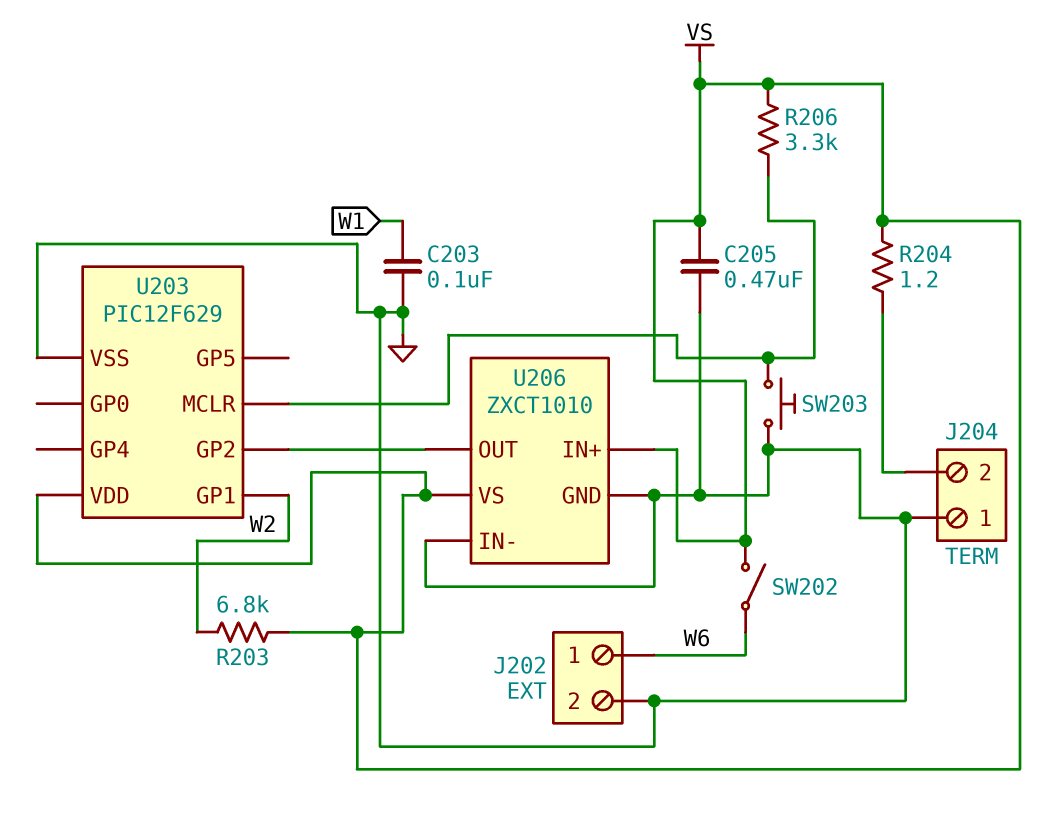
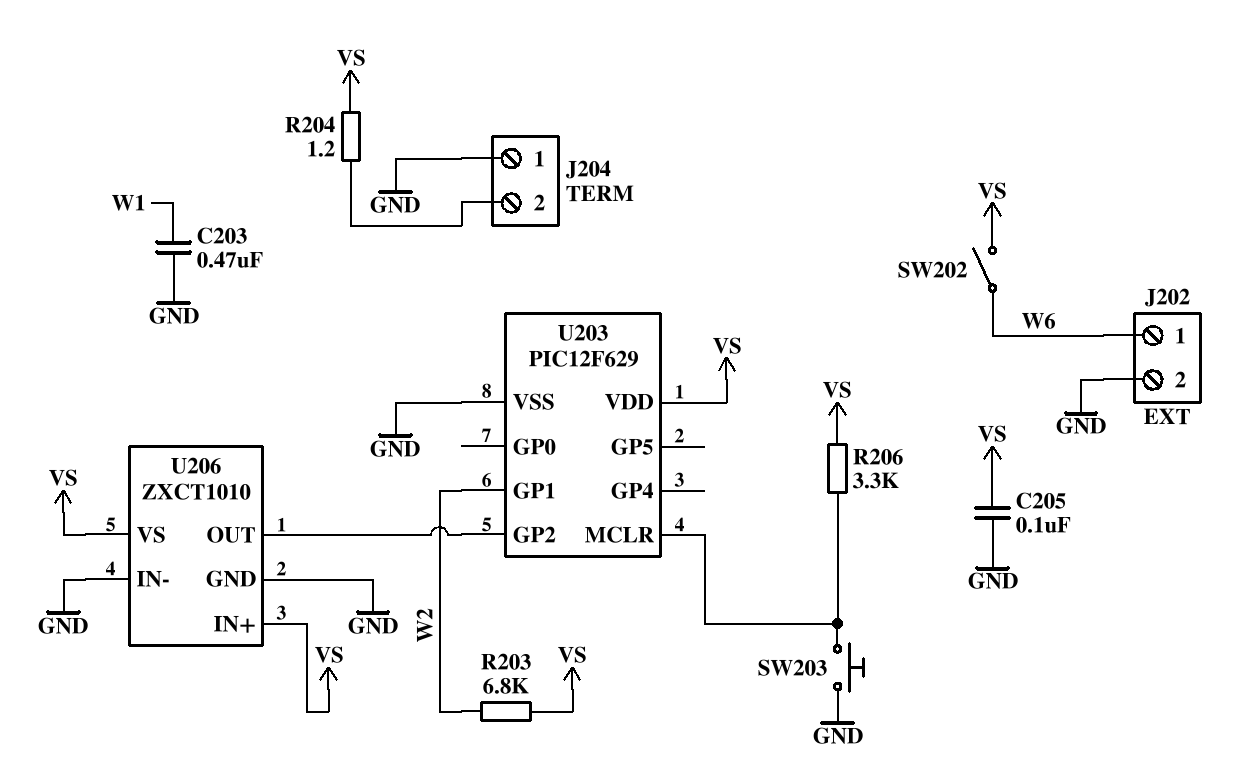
C203: 100nF (GND, W1) -> 470nF (GND, W1)
C205: 470nF (GND, VS) -> 100nF (GND, VS)

